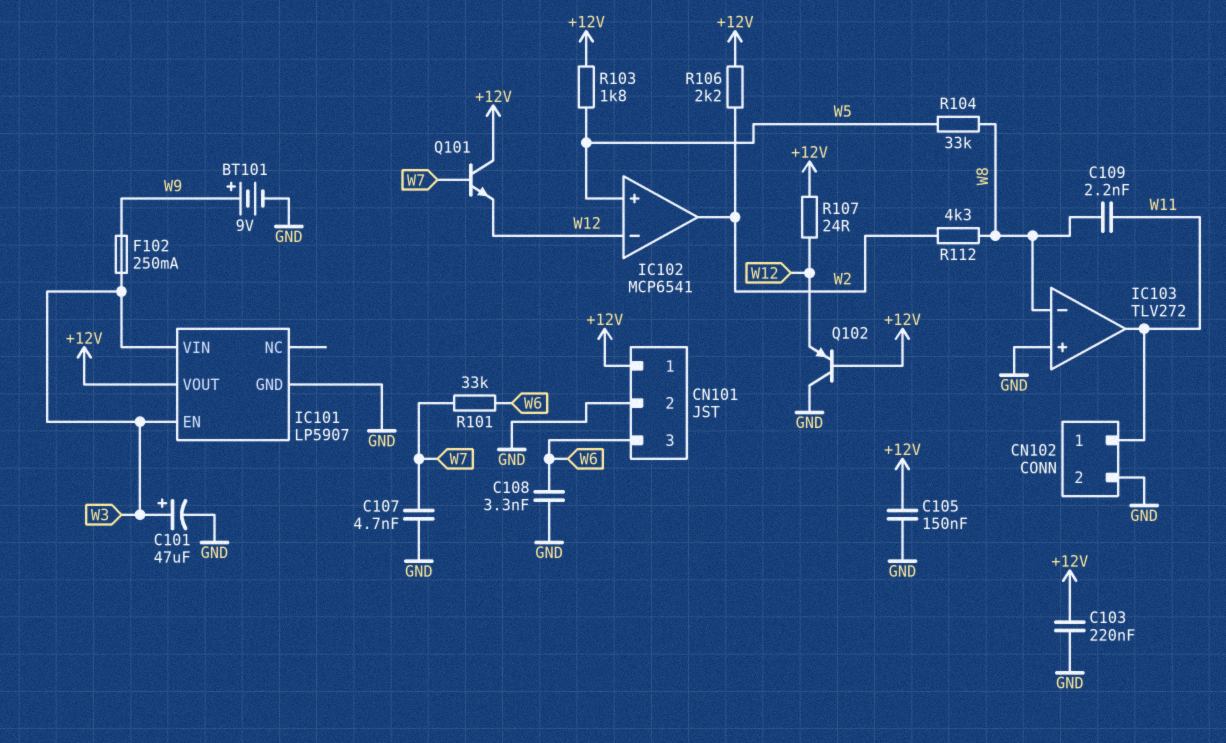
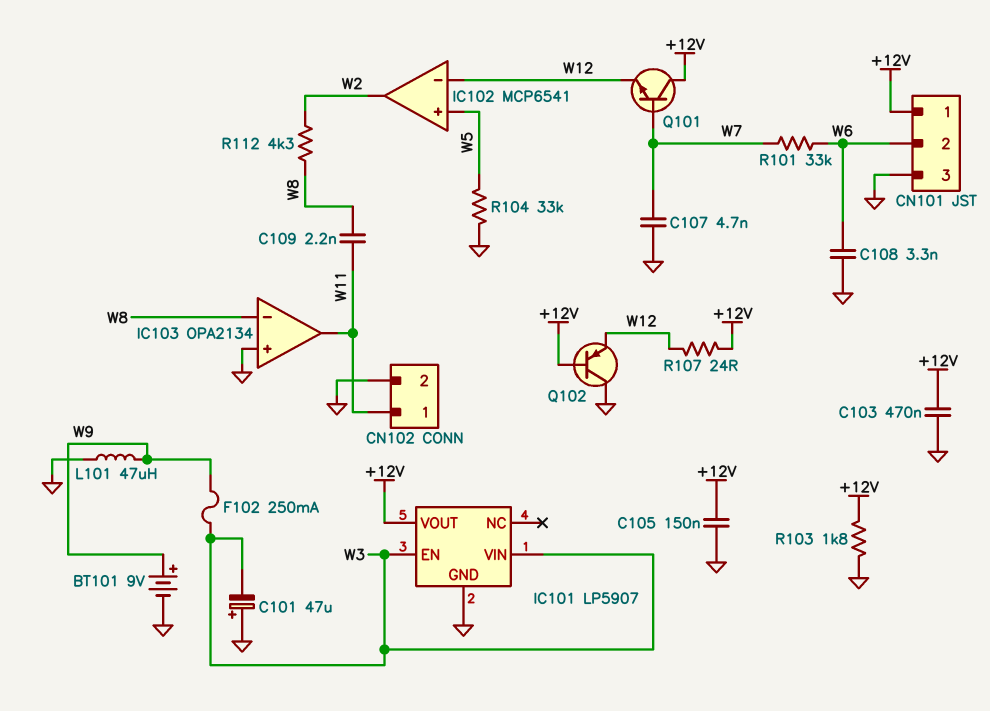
C101: 47uF (plus W3, minus GND) -> 47uF (plus GND, minus W3)
C103: 220nF (+12V, GND) -> 470nF (+12V, GND)
CN101 pin 2: GND -> W6
CN101 pin 3: W6 -> GND
IC103: TLV272 -> OPA2134
L101: none -> 47uH (GND, W9)
R103: 1.8k (+12V, W5) -> 1.8k (+12V, GND)
R104: 33k (W5, W8) -> 33k (GND, W5)
R106: 2.2k (+12V, W2) -> none

